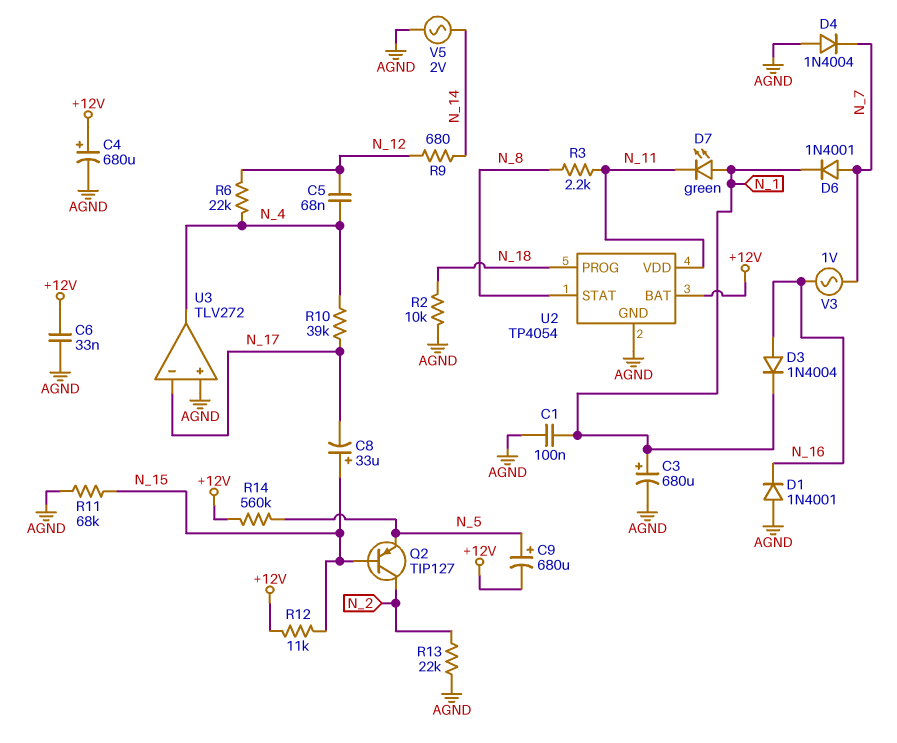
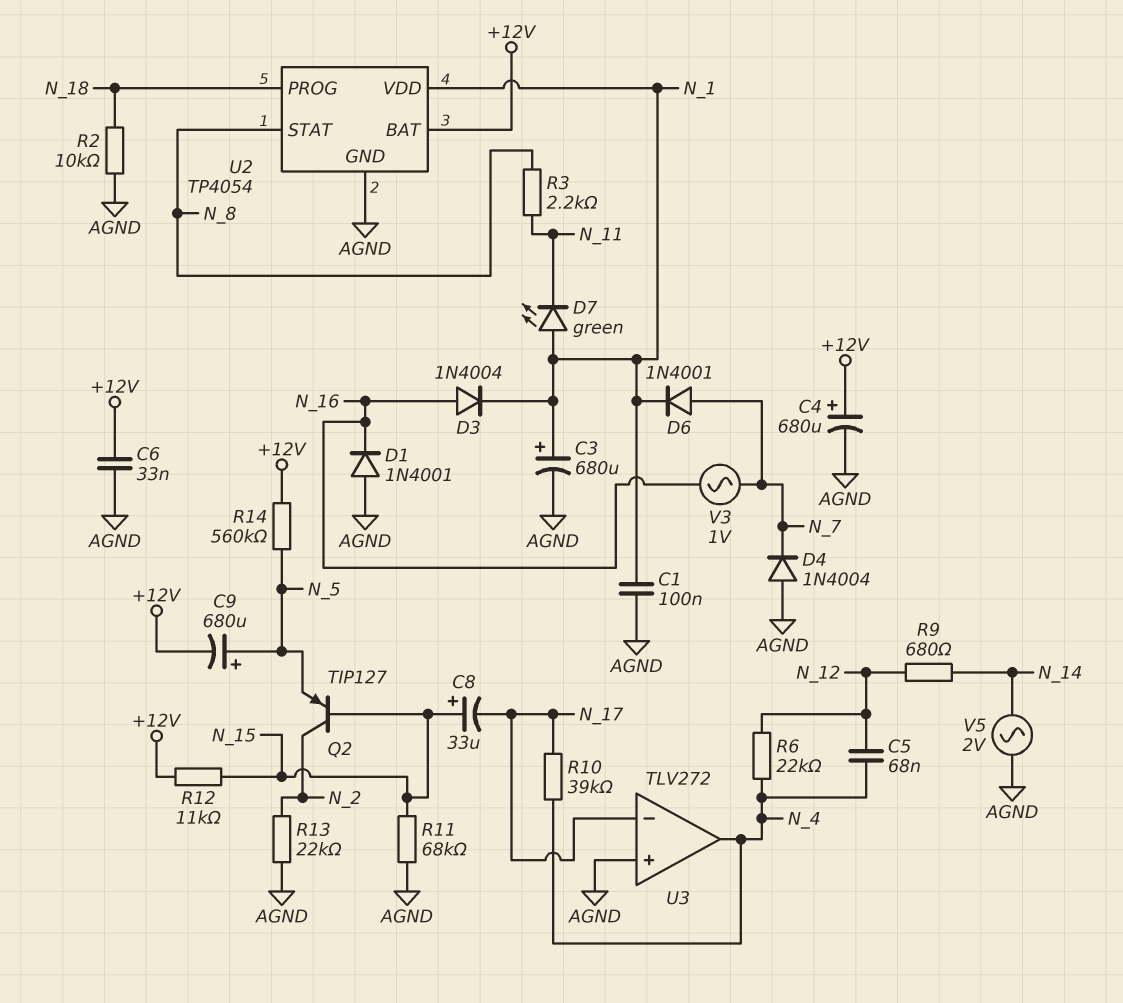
U2 pin VDD: N_11 -> N_1

